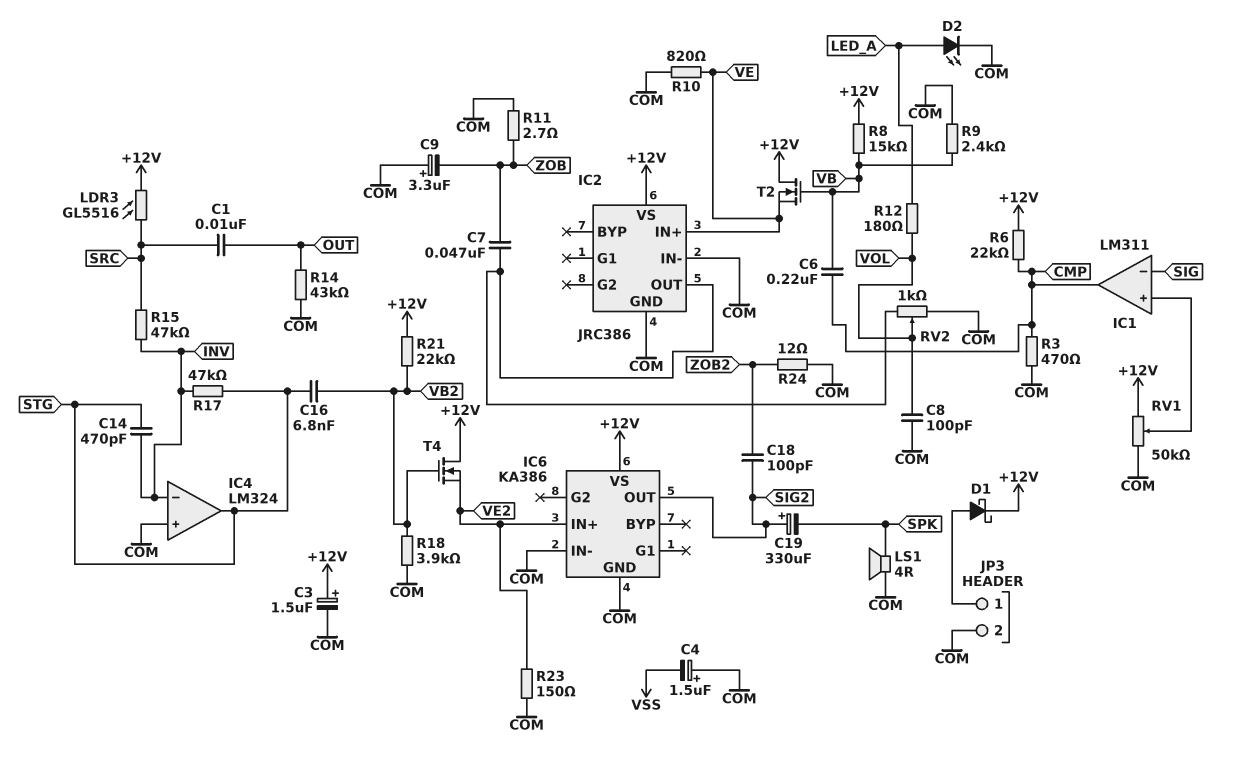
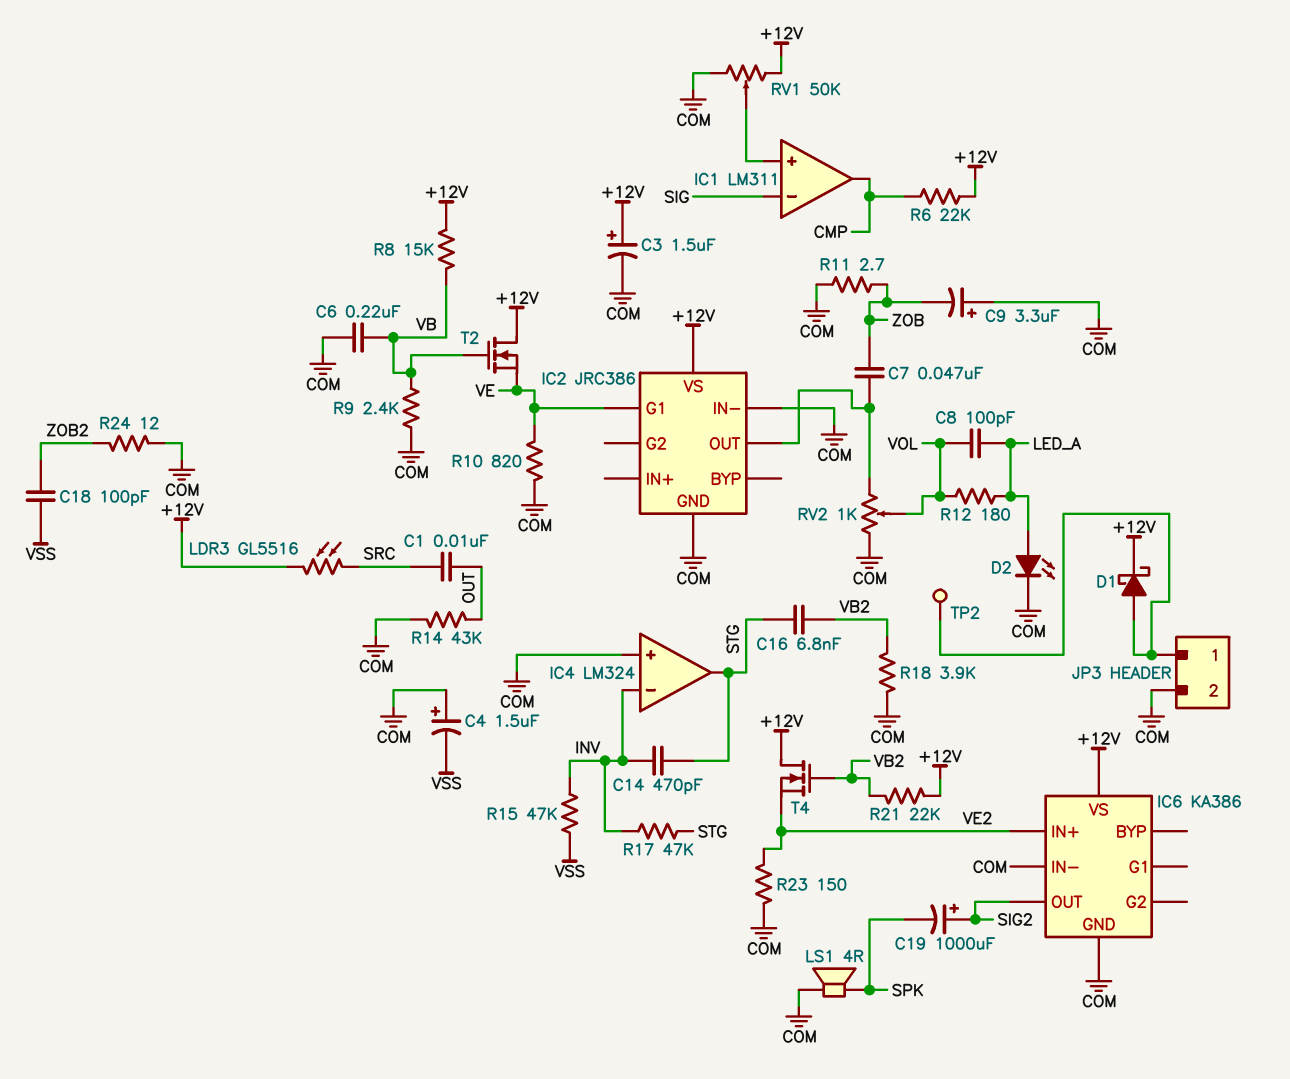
C6: 220nF (CMP, VB) -> 220nF (COM, VB)
C8: 100pF (COM, VOL) -> 100pF (LED_A, VOL)
C18: 100pF (SIG2, ZOB2) -> 100pF (VSS, ZOB2)
C19: 330uF (plus SIG2, minus SPK) -> 1000uF (plus SIG2, minus SPK)
IC2 pin G1: none -> VE
IC2 pin IN+: VE -> none
R3: 470 (CMP, COM) -> none
R15: 47k (INV, SRC) -> 47k (INV, VSS)
TP2: none -> test point (JP3/1)

